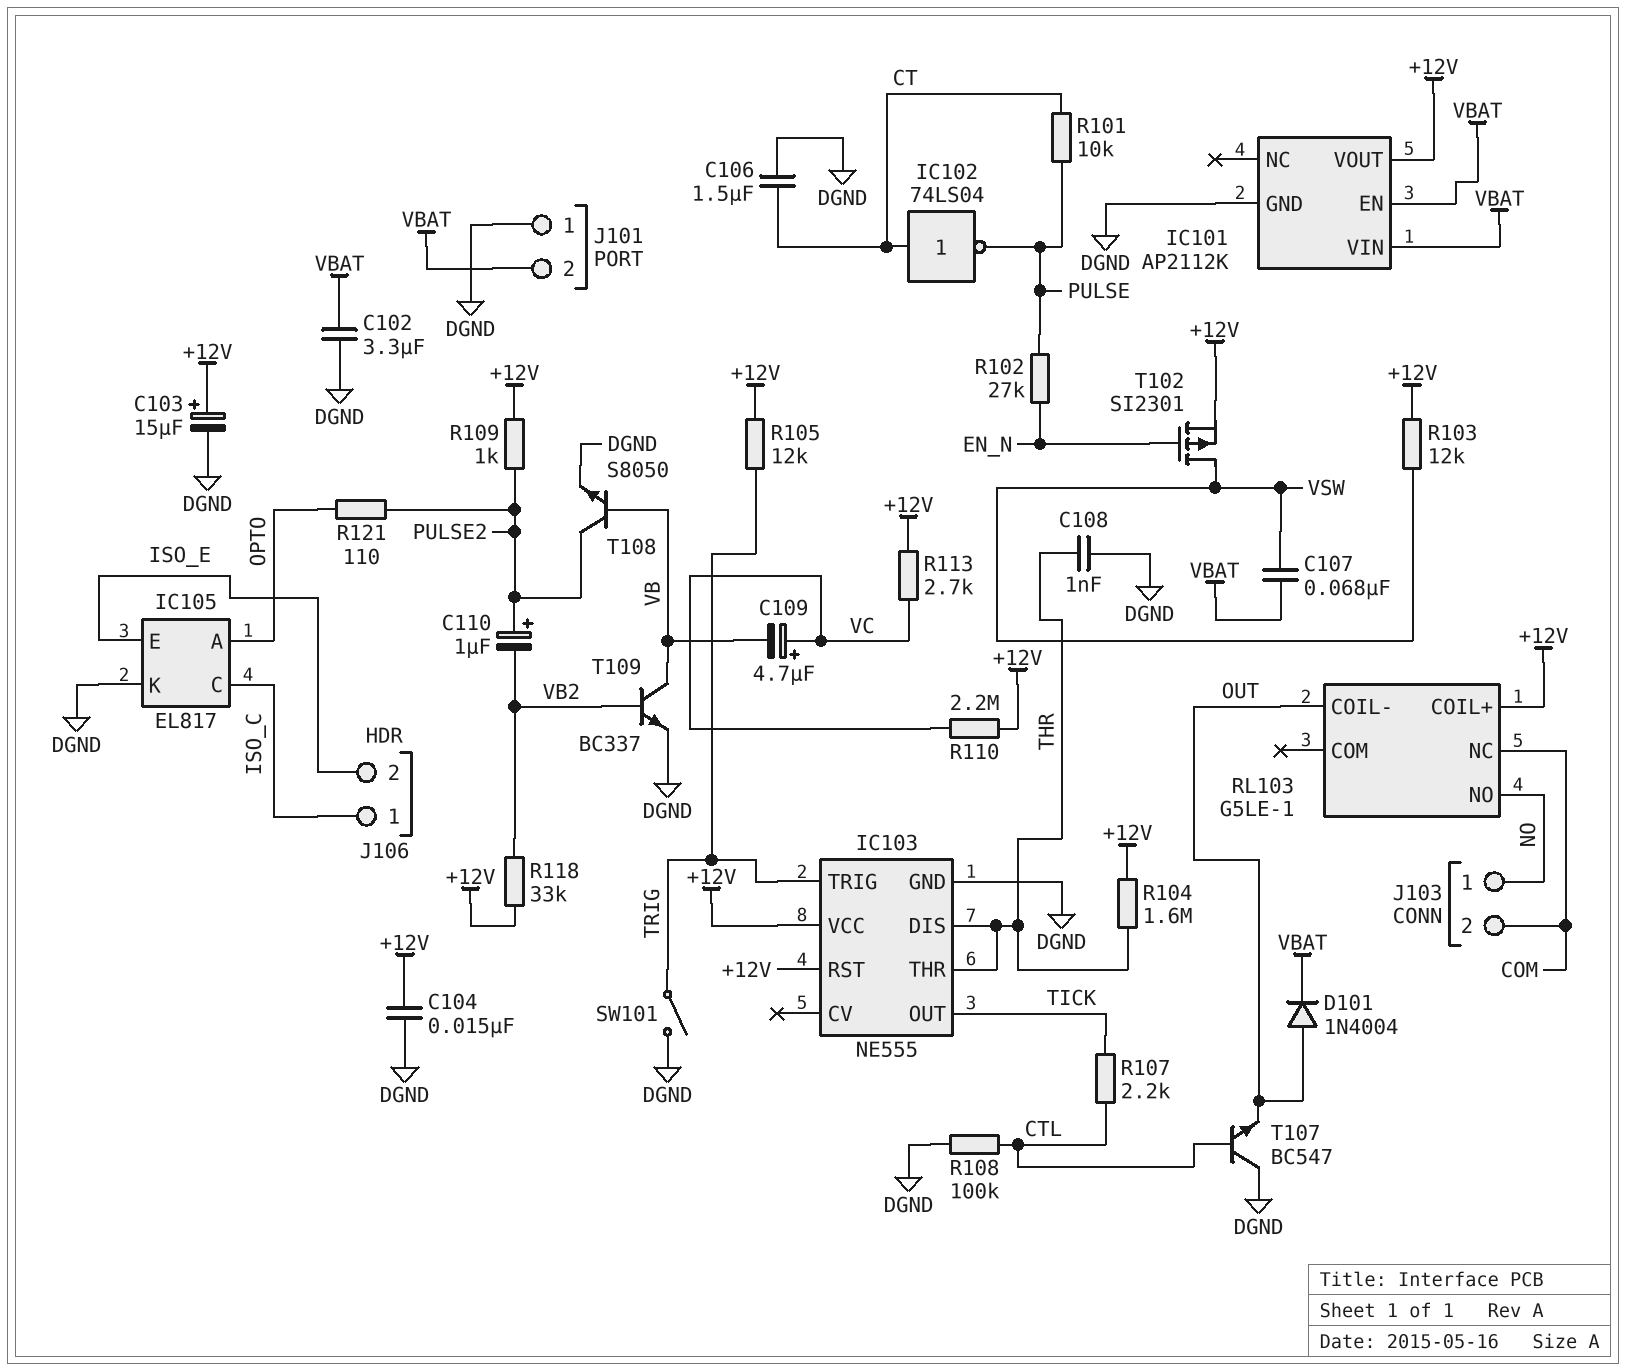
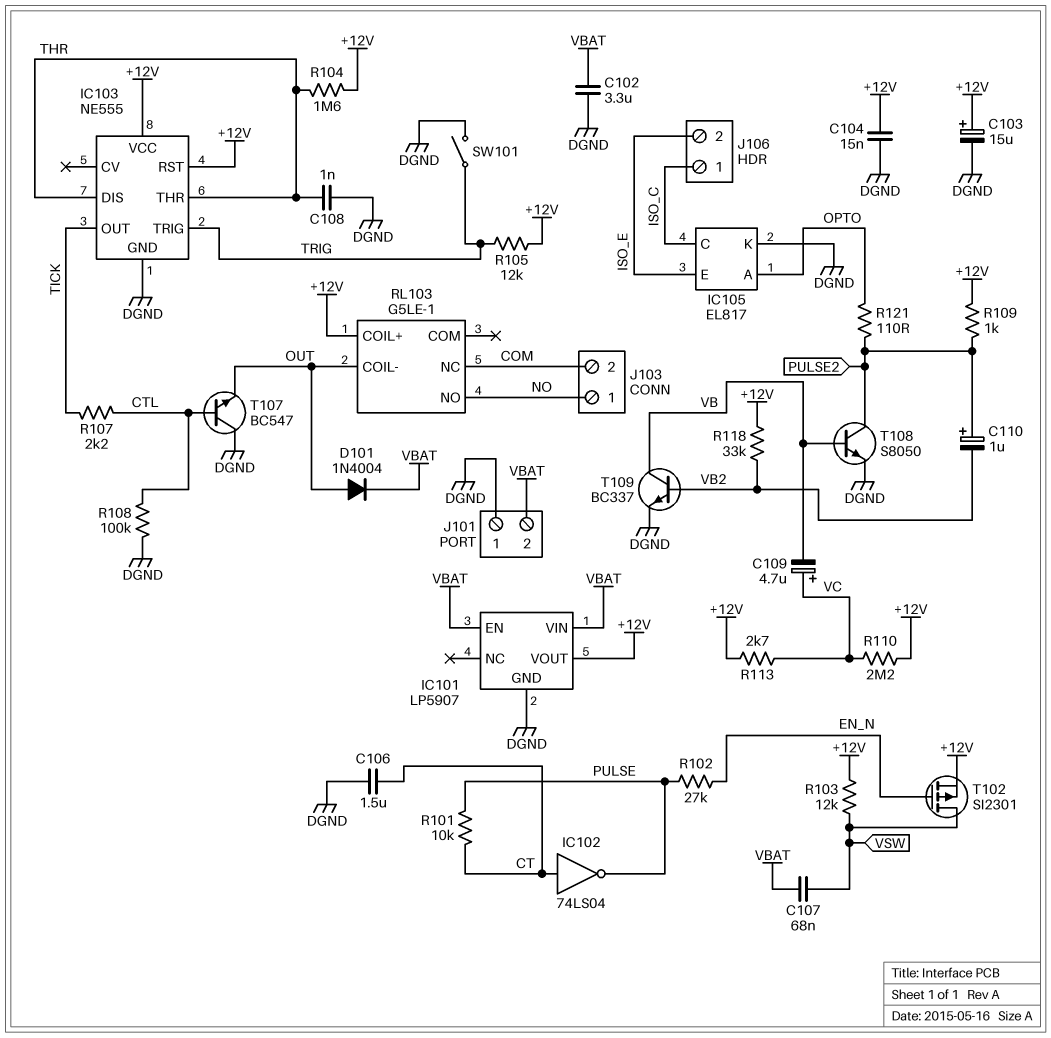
IC101: AP2112K -> LP5907

